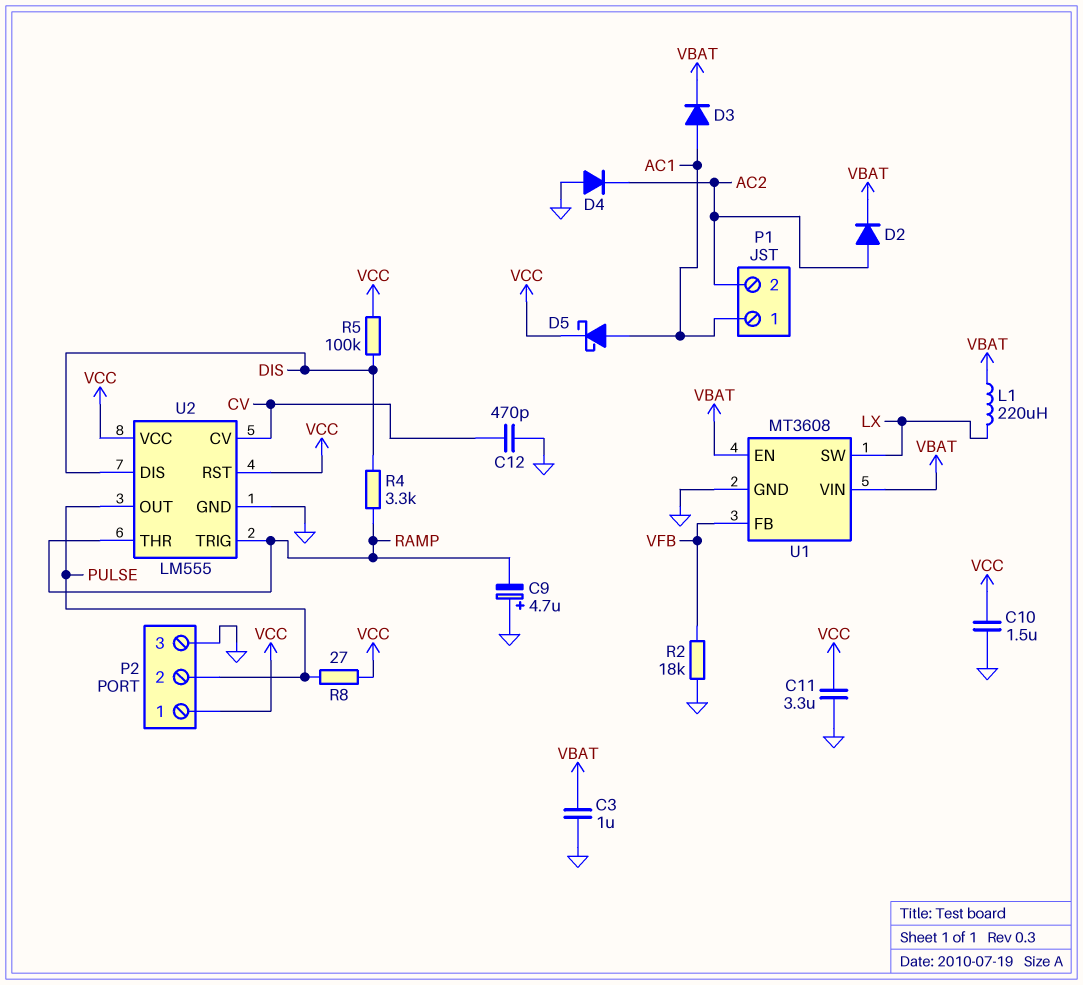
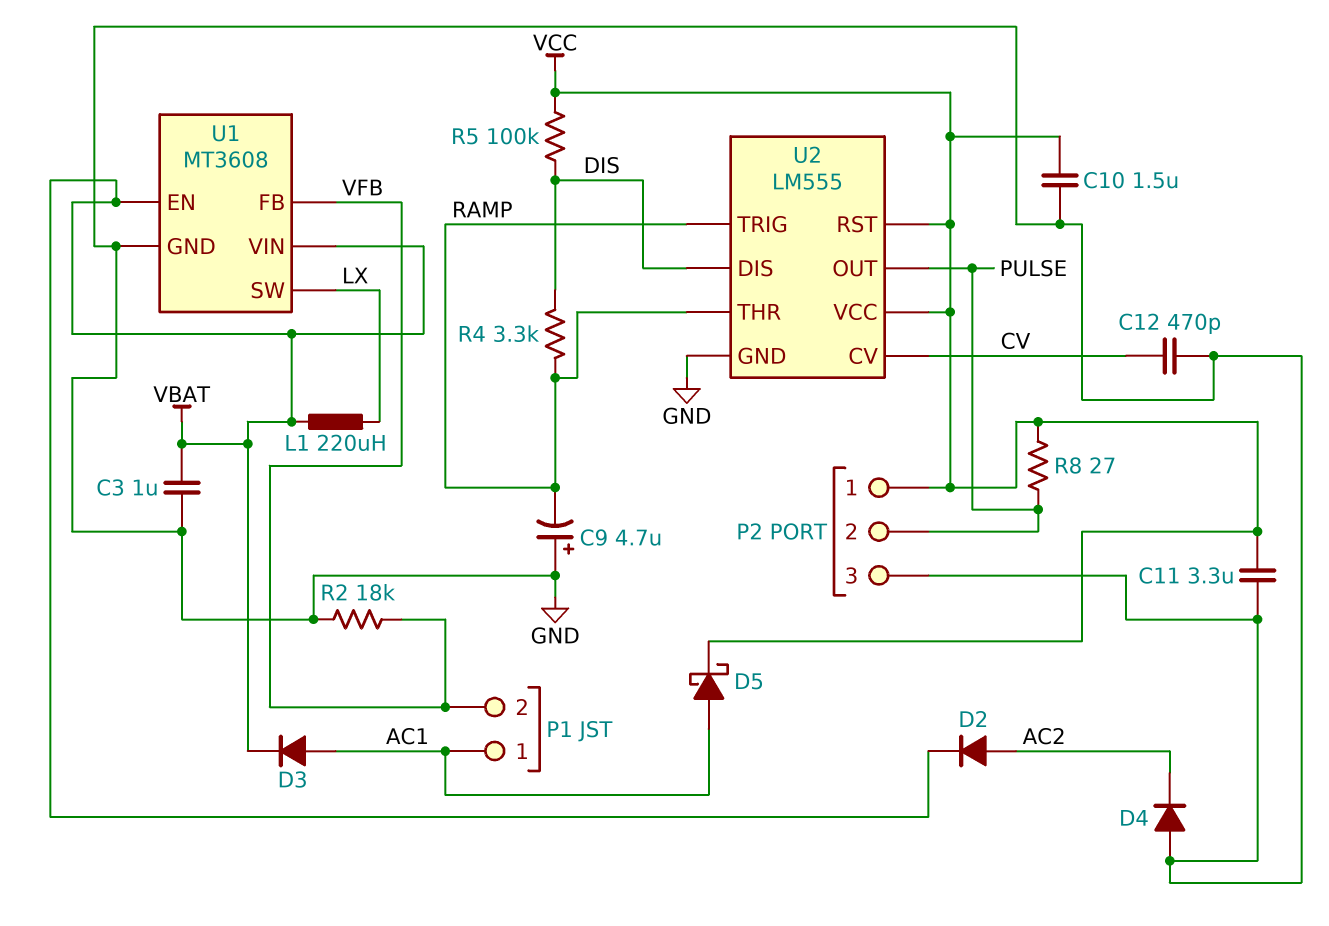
P1 pin 2: AC2 -> VFB

